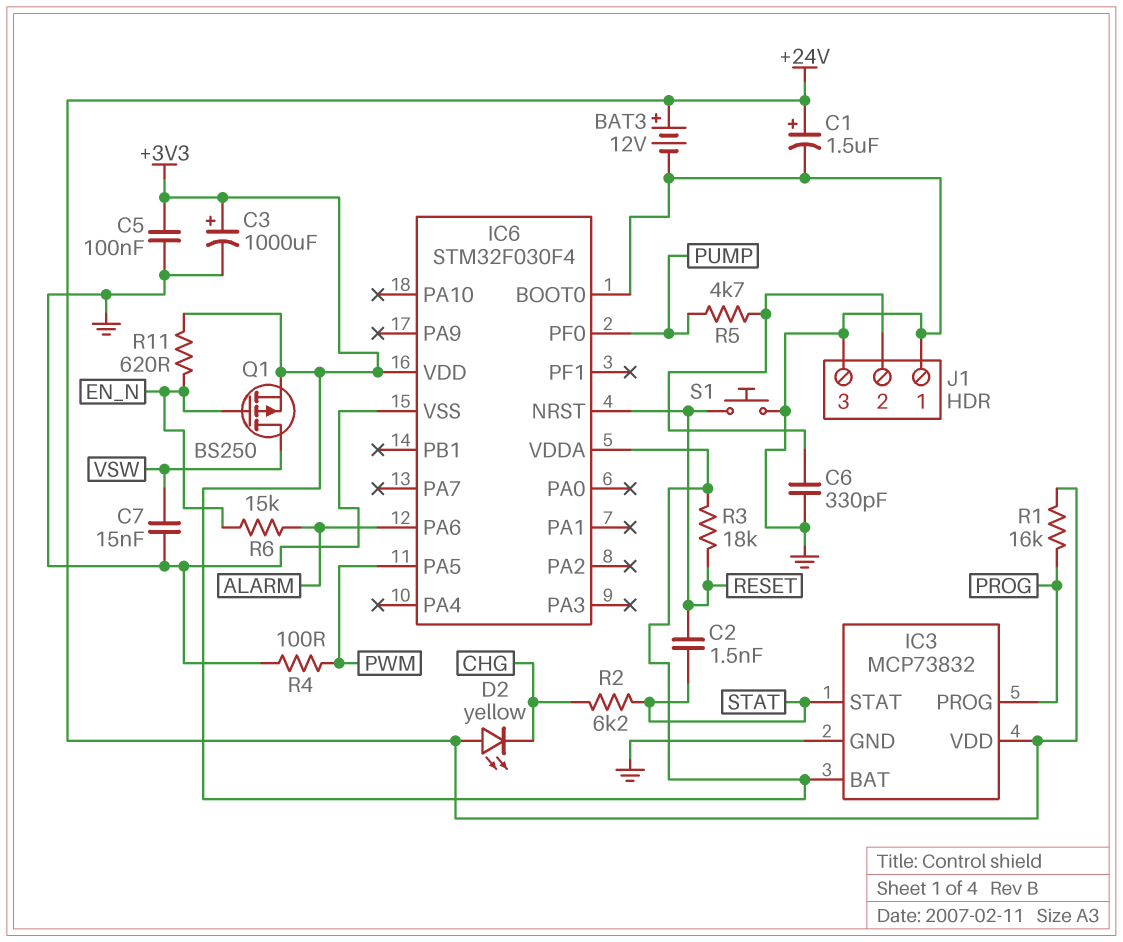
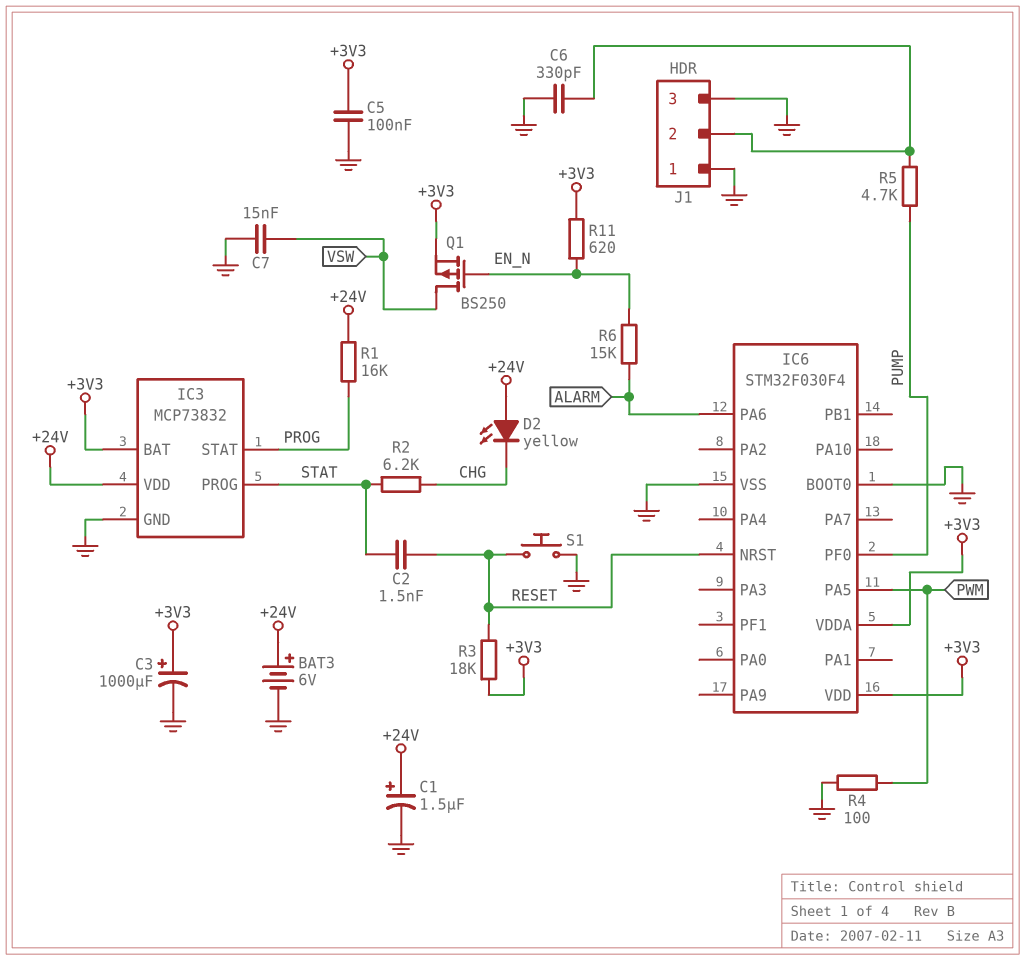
BAT3: 12V (plus +24V, minus GND) -> 6V (plus +24V, minus GND)
IC3 pin PROG: PROG -> STAT
IC3 pin STAT: STAT -> PROG

